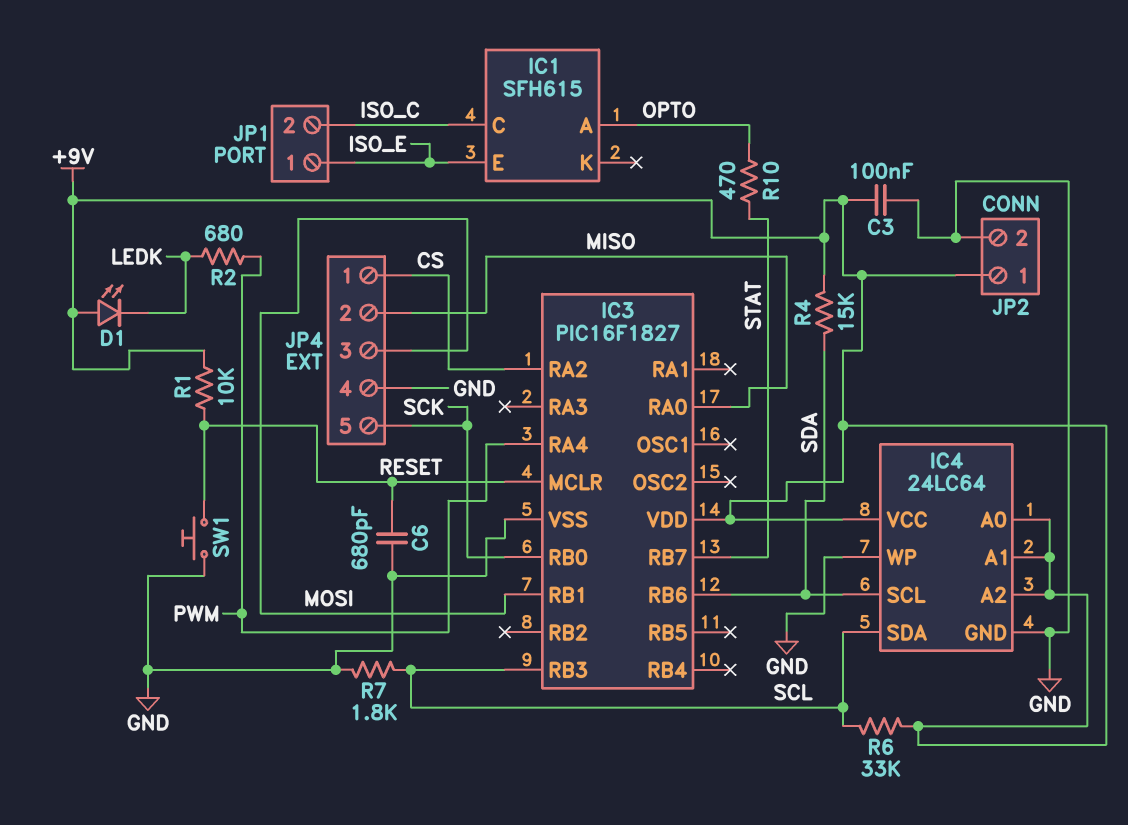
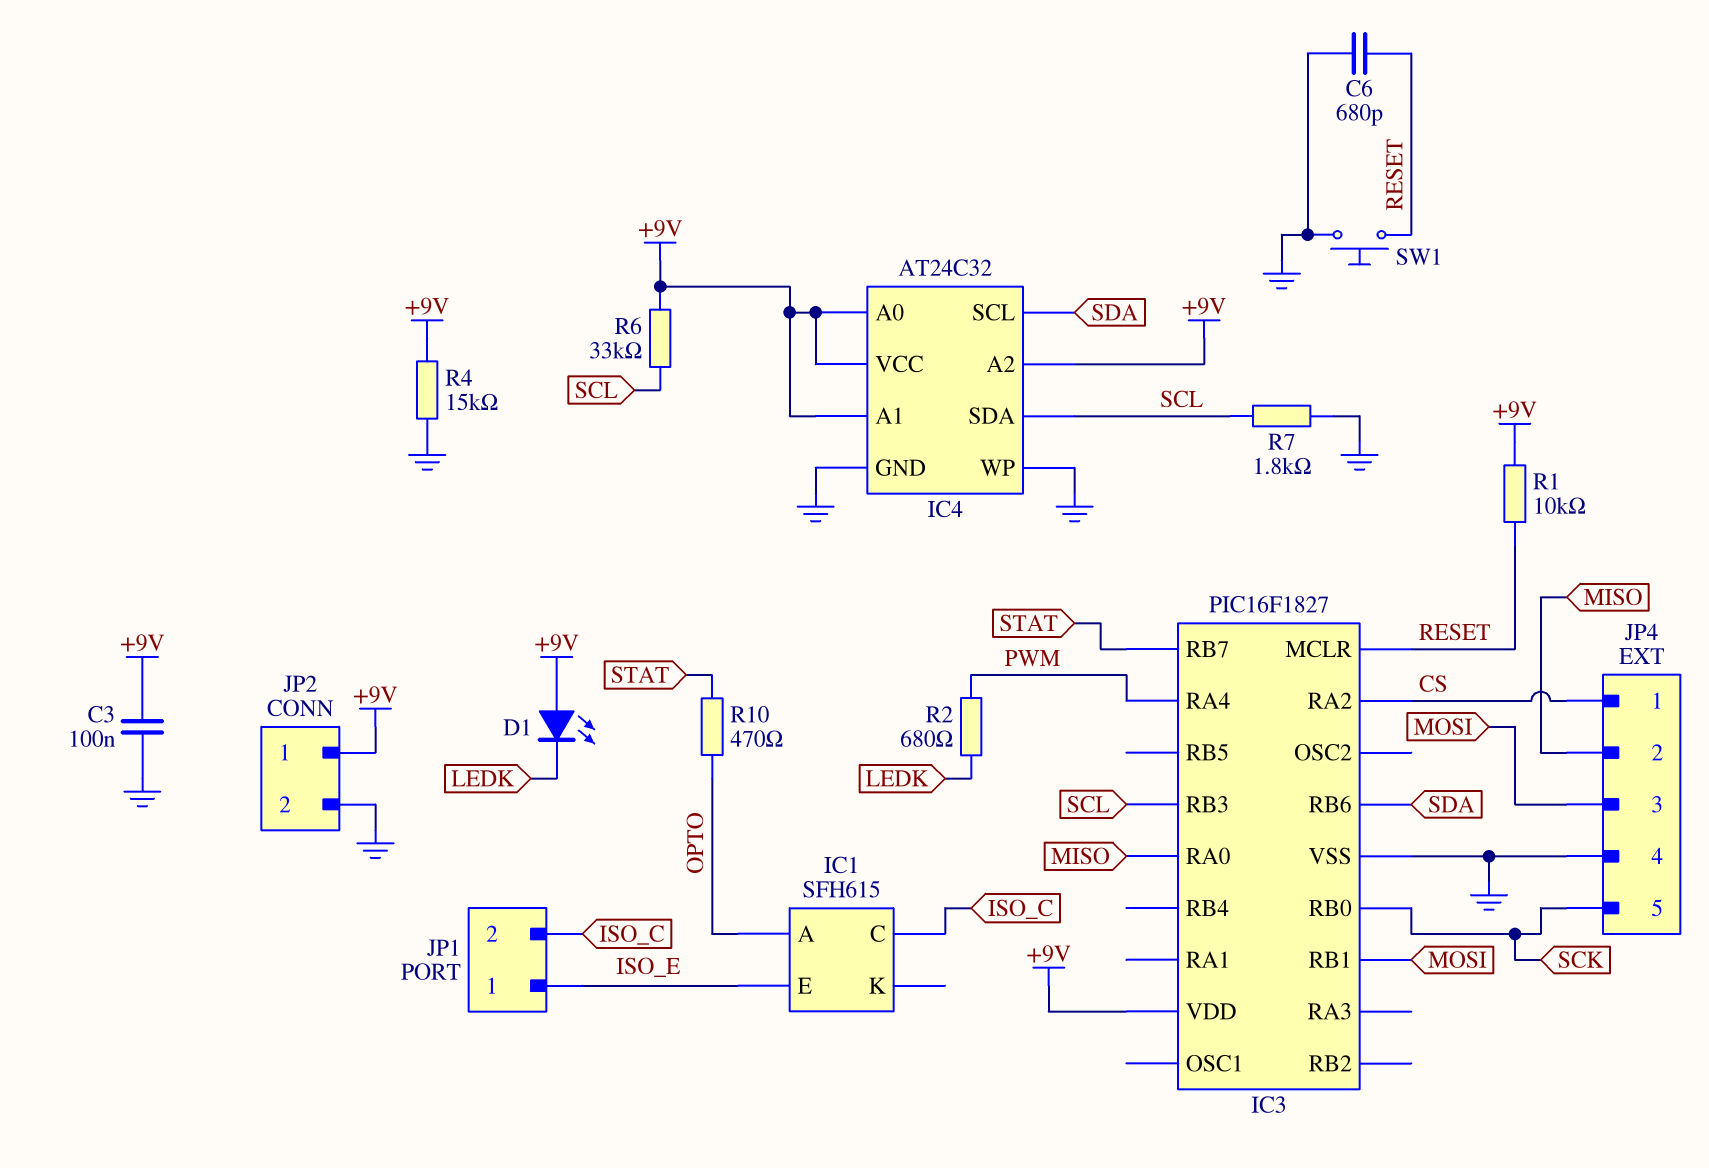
IC4: 24LC64 -> AT24C32
R4: 15k (+9V, SDA) -> 15k (+9V, GND)

